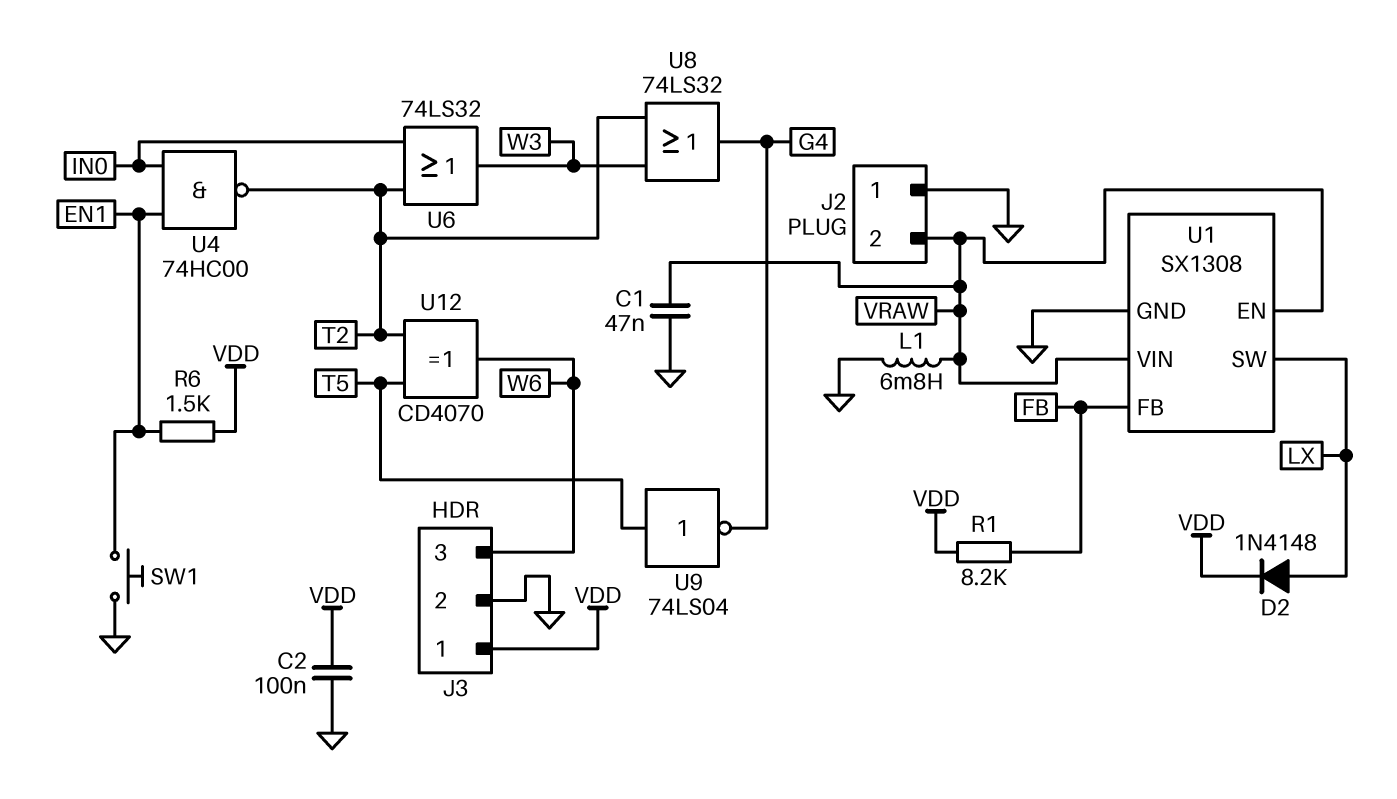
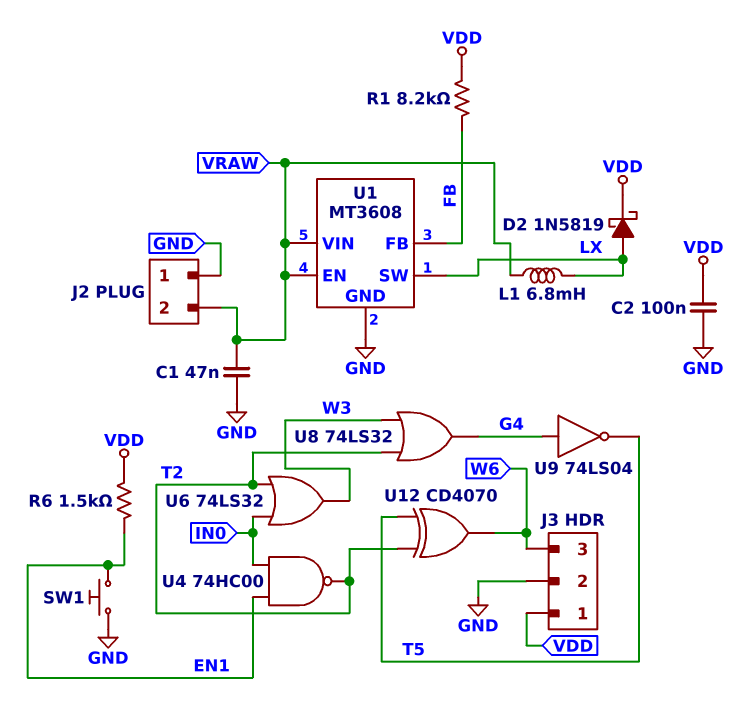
D2: diode 1N4148 (A LX, K VDD) -> schottky 1N5819 (A LX, K VDD)
L1: 6.8mH (GND, VRAW) -> 6.8mH (LX, VRAW)
U1: SX1308 -> MT3608
U9: NOT 74LS04 (in T5, out G4) -> NOT 74LS04 (in G4, out T5)

